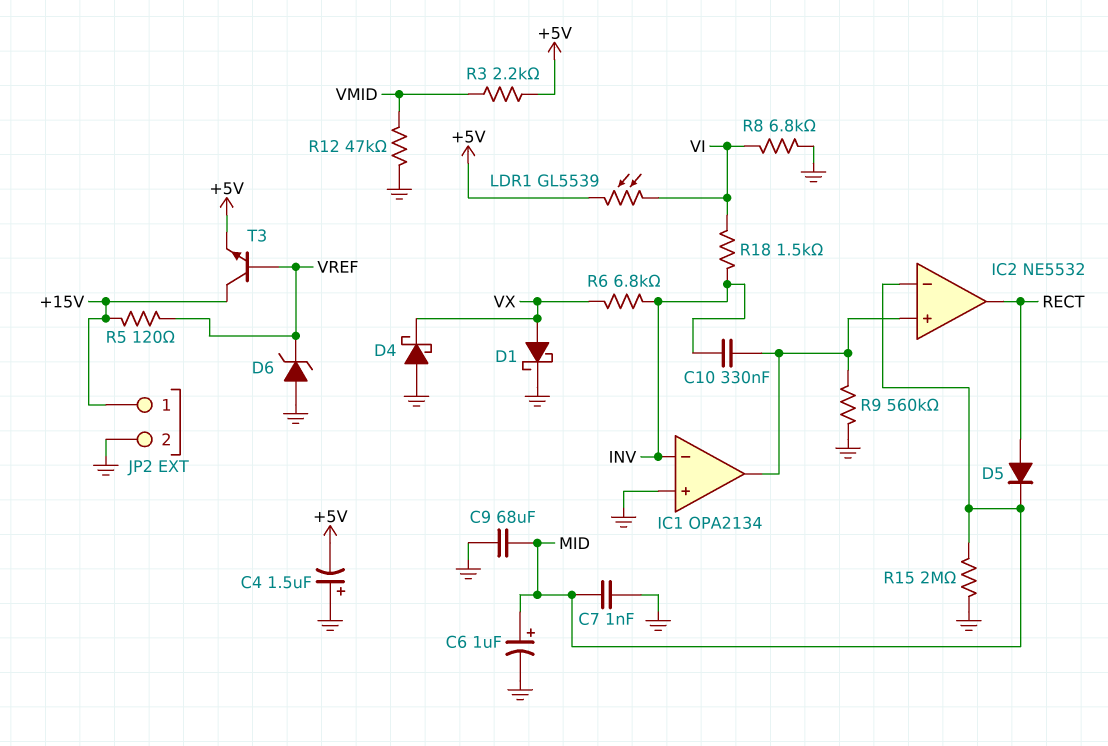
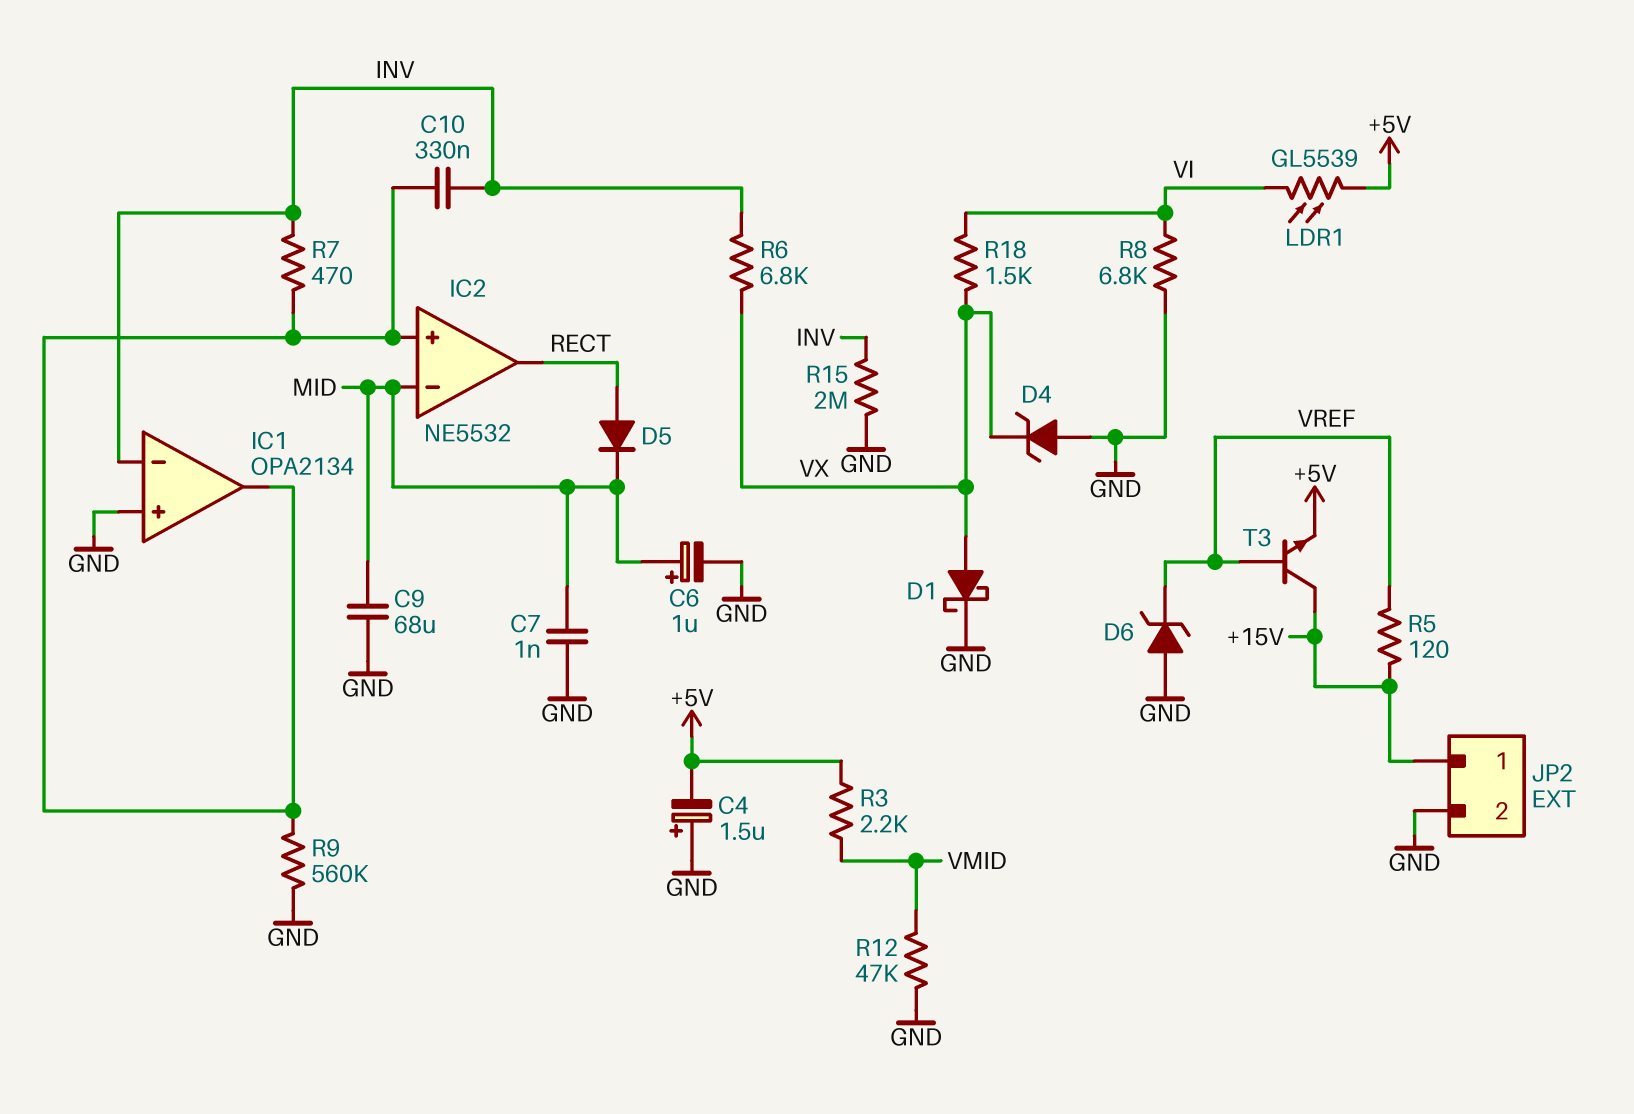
D4: schottky (A GND, K VX) -> zener (A GND, K VX)
R7: none -> 470 (IC1/out, INV)
R15: 2M (GND, MID) -> 2M (GND, INV)
R18: 1.5k (INV, VI) -> 1.5k (VI, VX)

